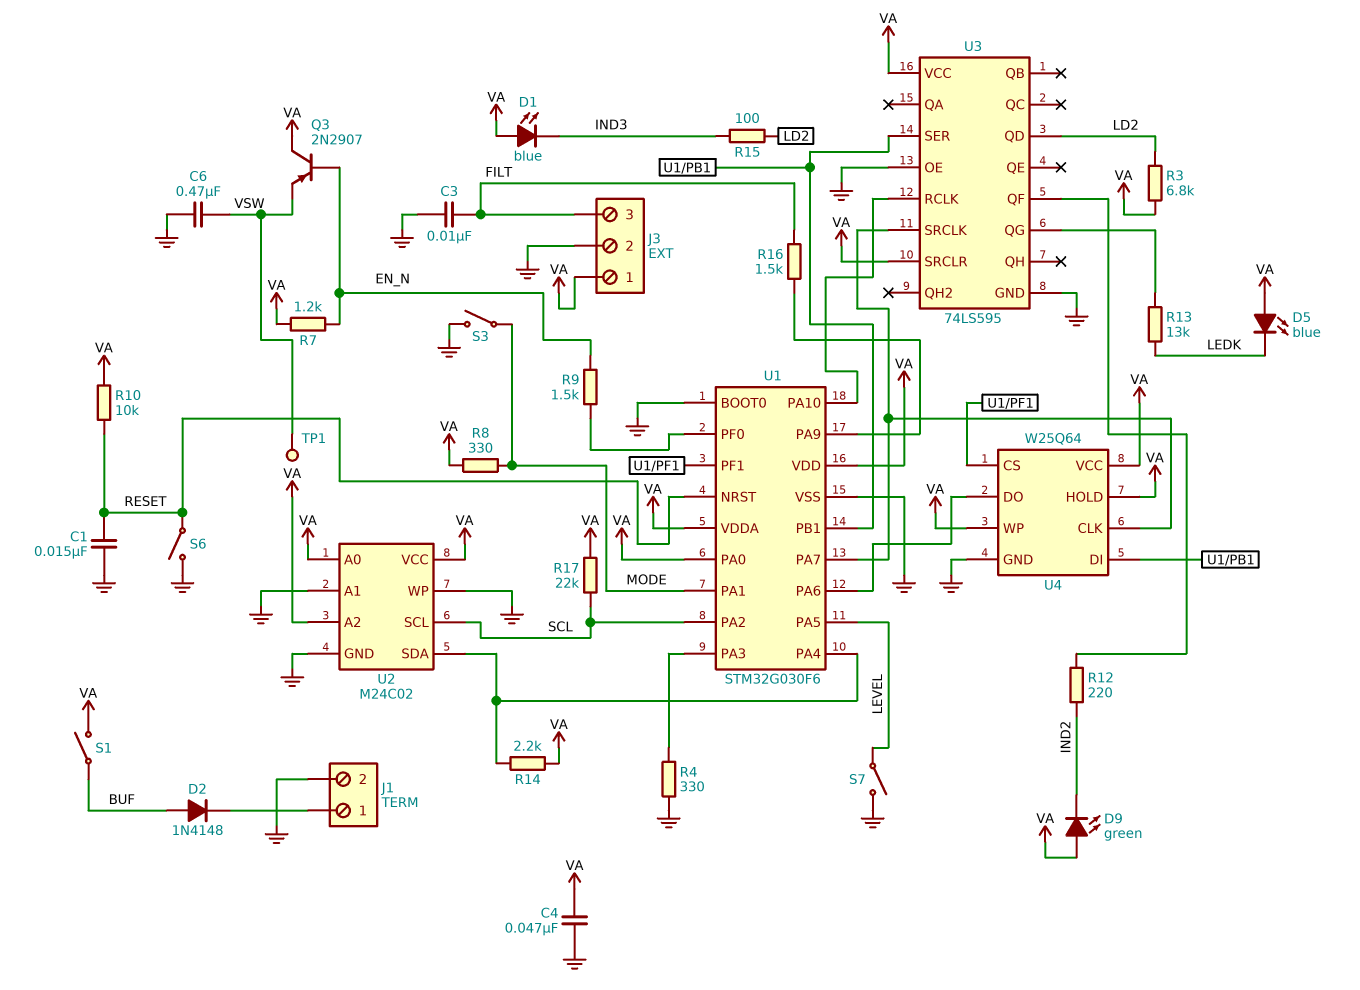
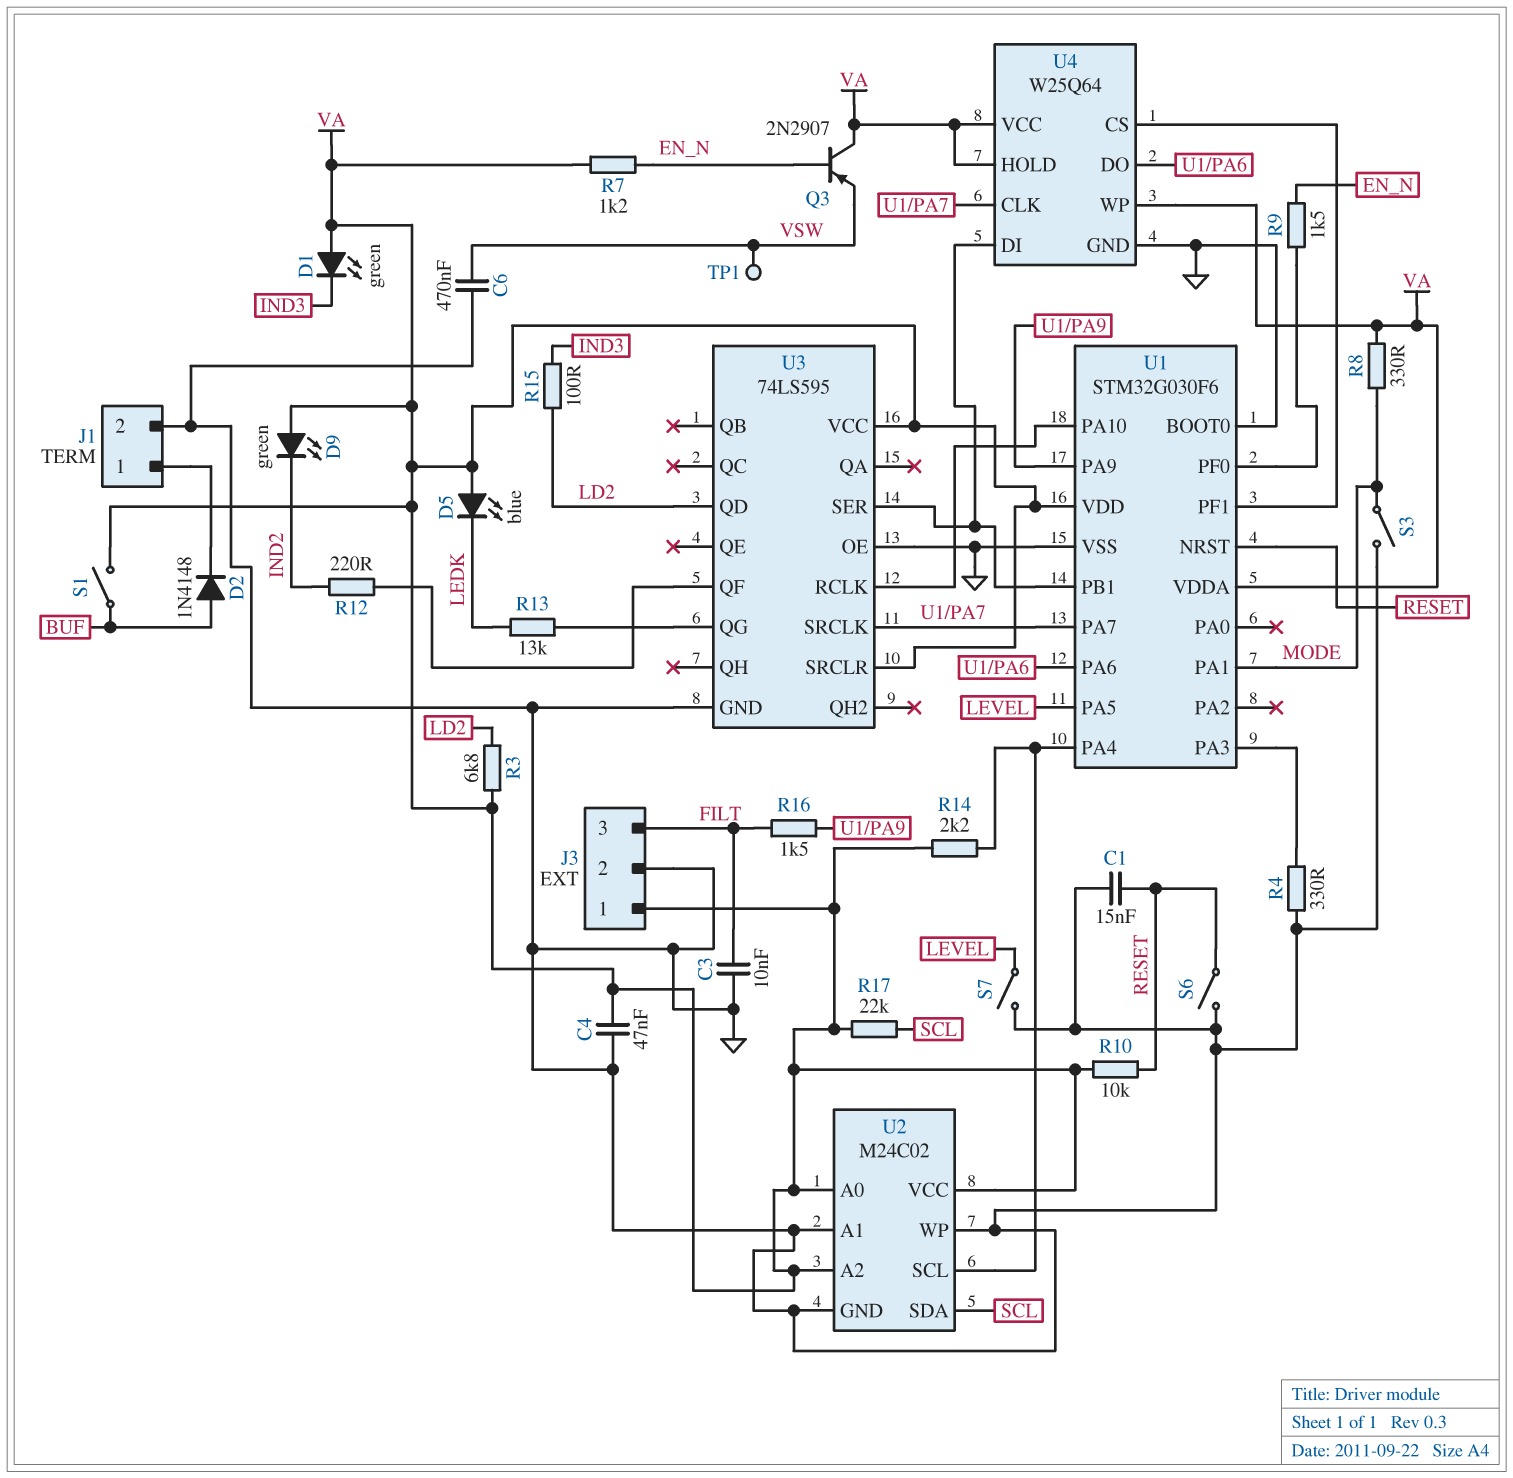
D1: LED blue (A VA, K IND3) -> LED green (A VA, K IND3)
U1 pin PA0: VA -> none
U1 pin PA2: SCL -> none
U2 pin SCL: SCL -> U1/PA4
U2 pin SDA: U1/PA4 -> SCL

